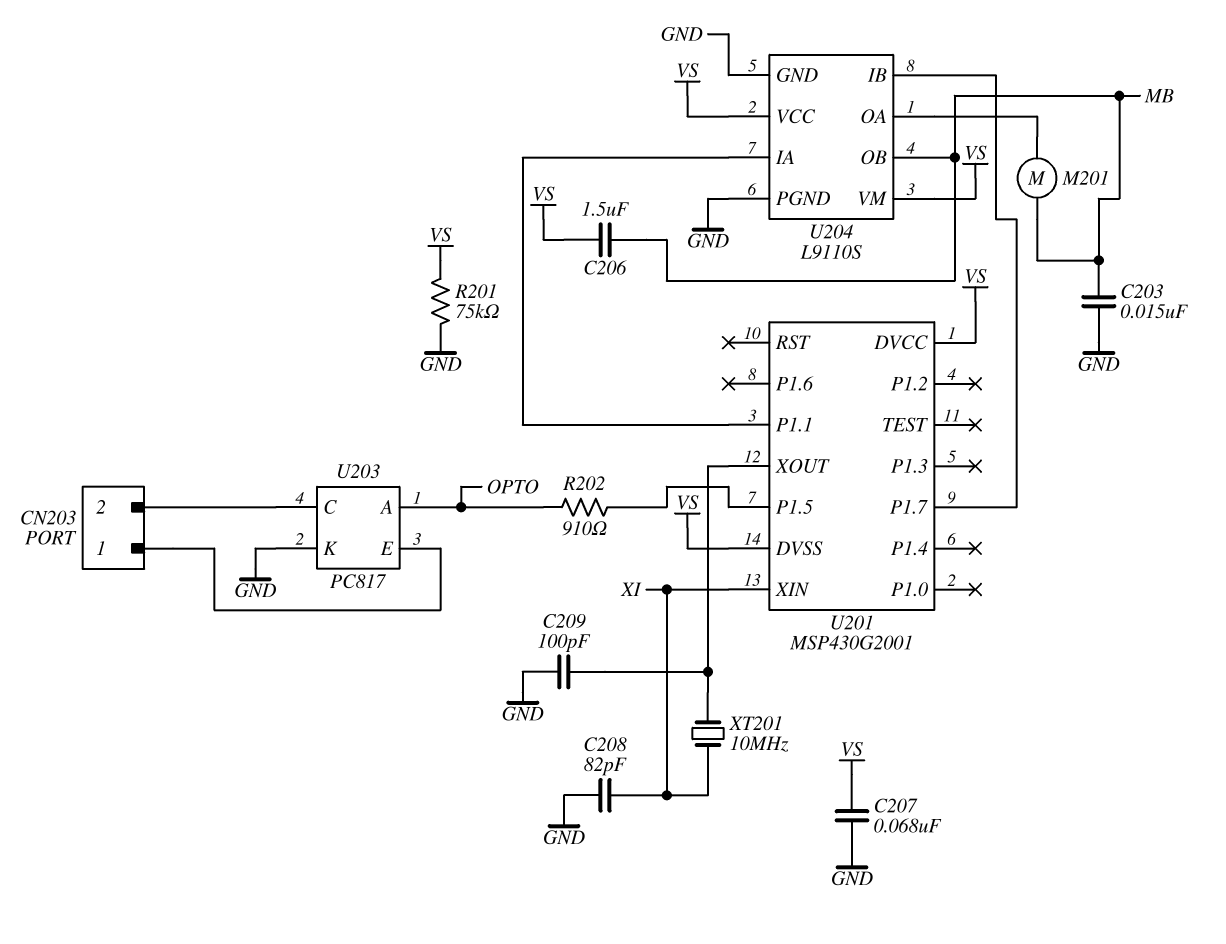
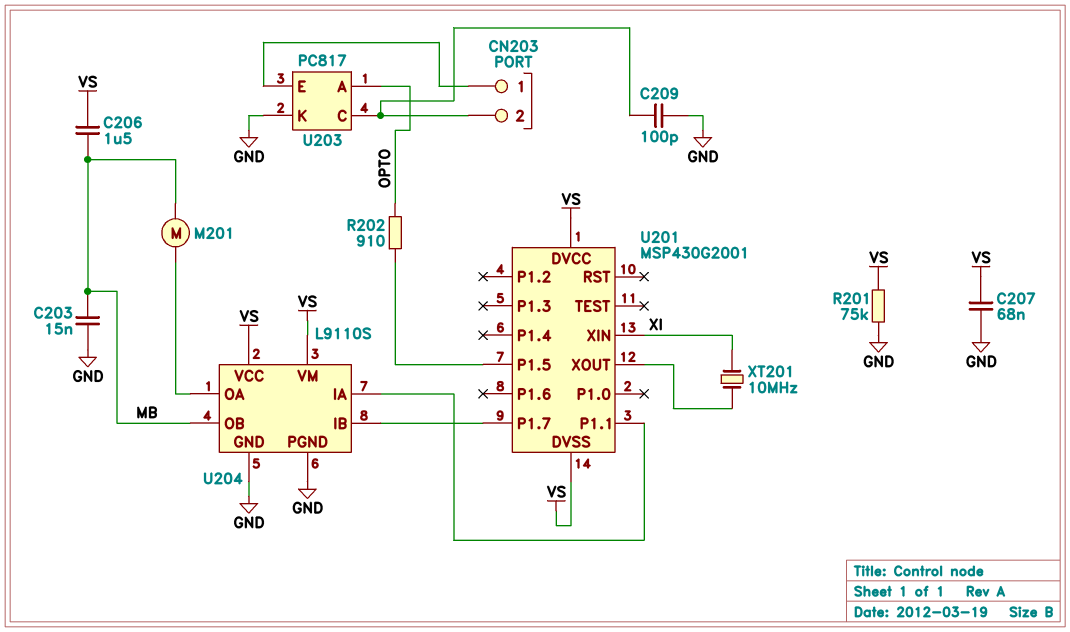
C208: 82pF (GND, XI) -> none
C209: 100pF (GND, U201/XOUT) -> 100pF (CN203/2, GND)

